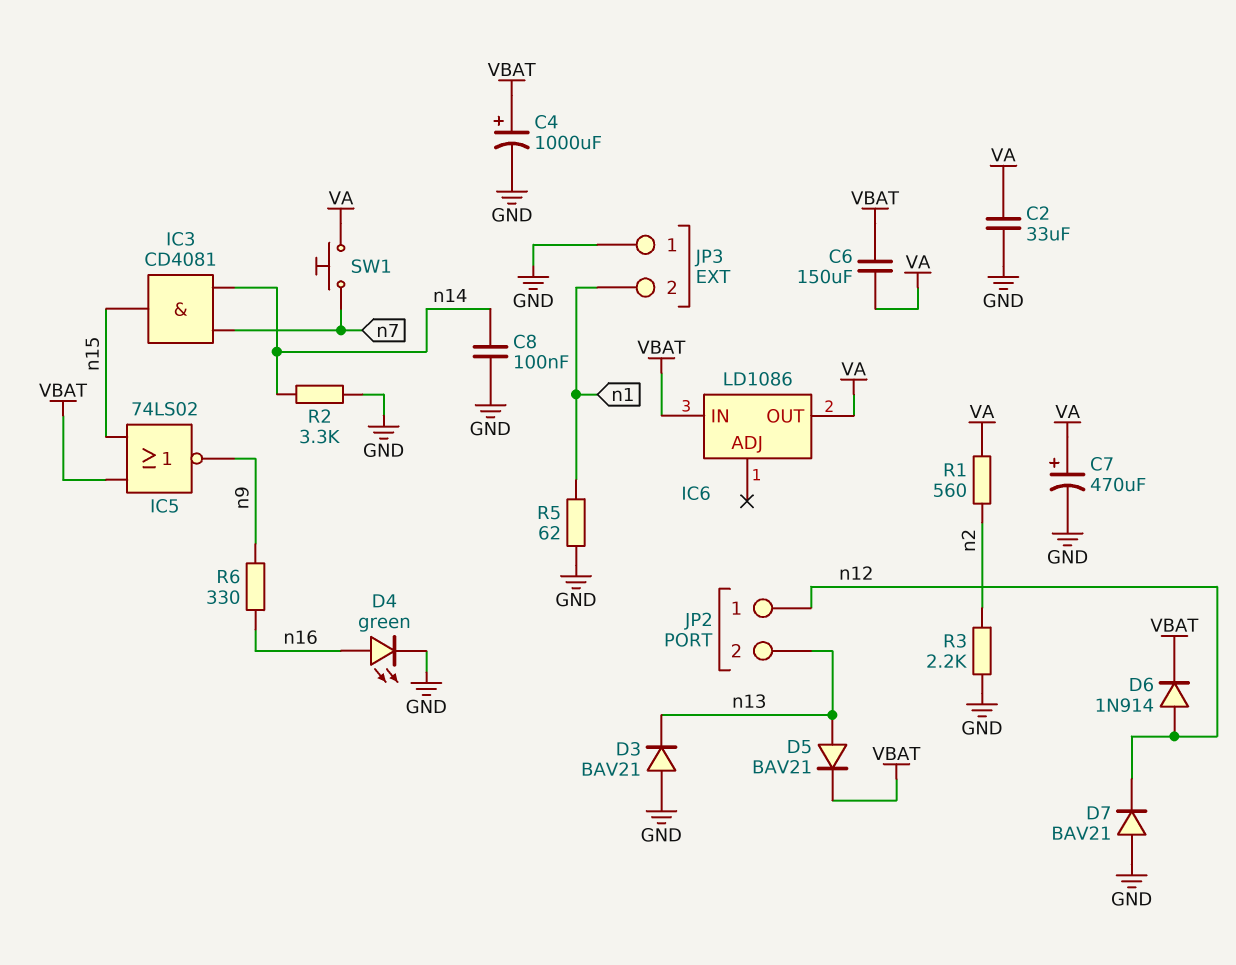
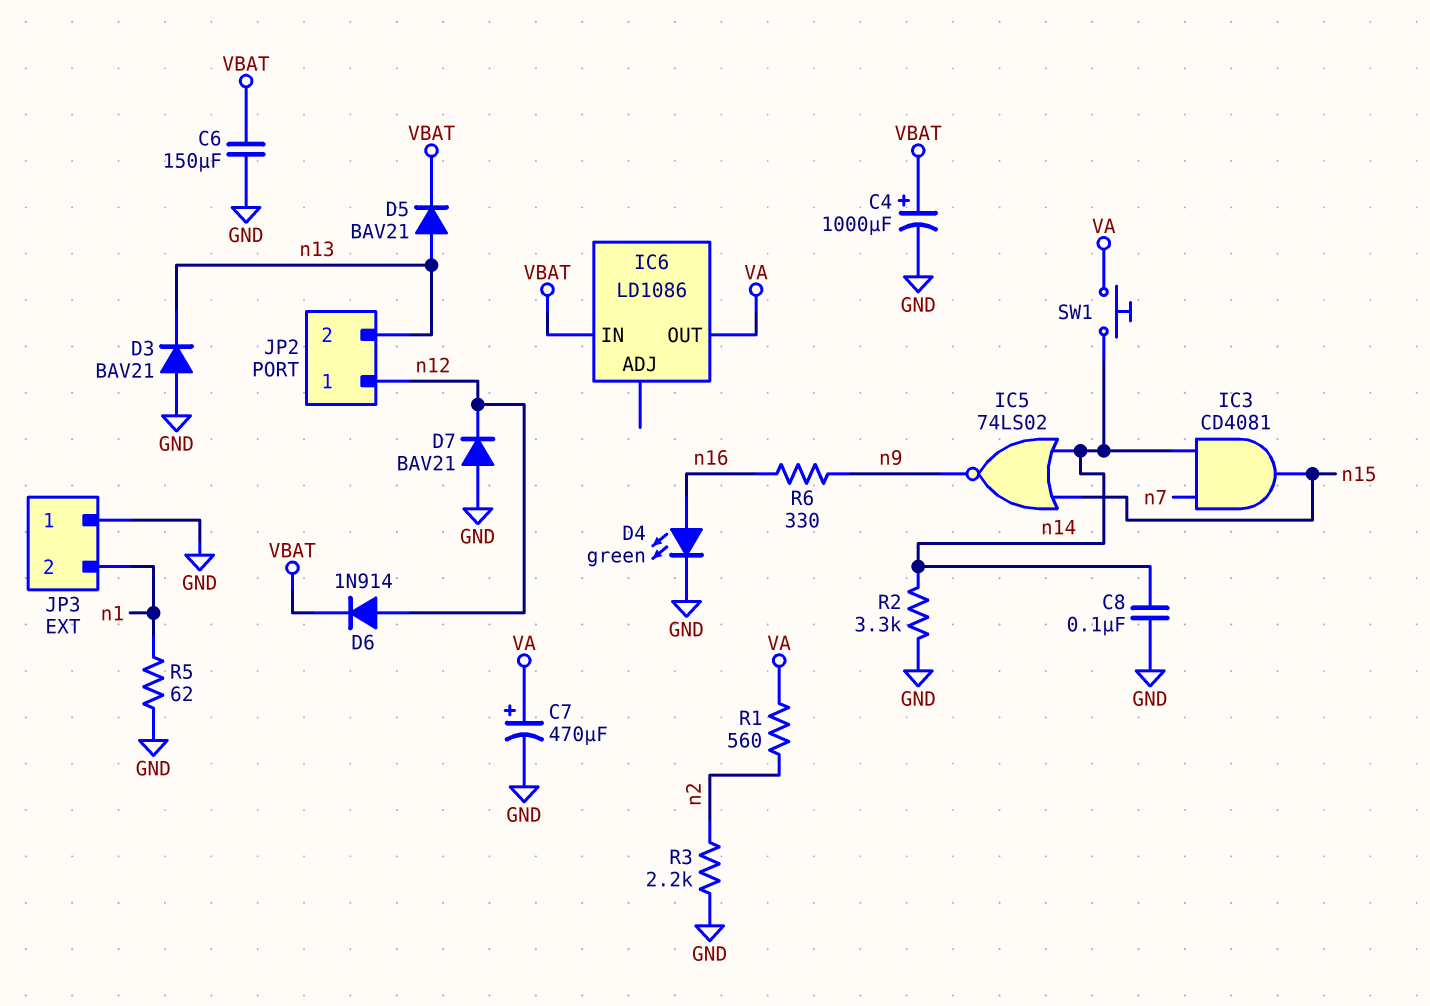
C2: 33uF (GND, VA) -> none
C6: 150uF (VA, VBAT) -> 150uF (GND, VBAT)
IC5: NOR 74LS02 (in VBAT, in n15, out n9) -> NOR 74LS02 (in n14, in n15, out n9)
SW1: button (VA, n7) -> button (VA, n14)

